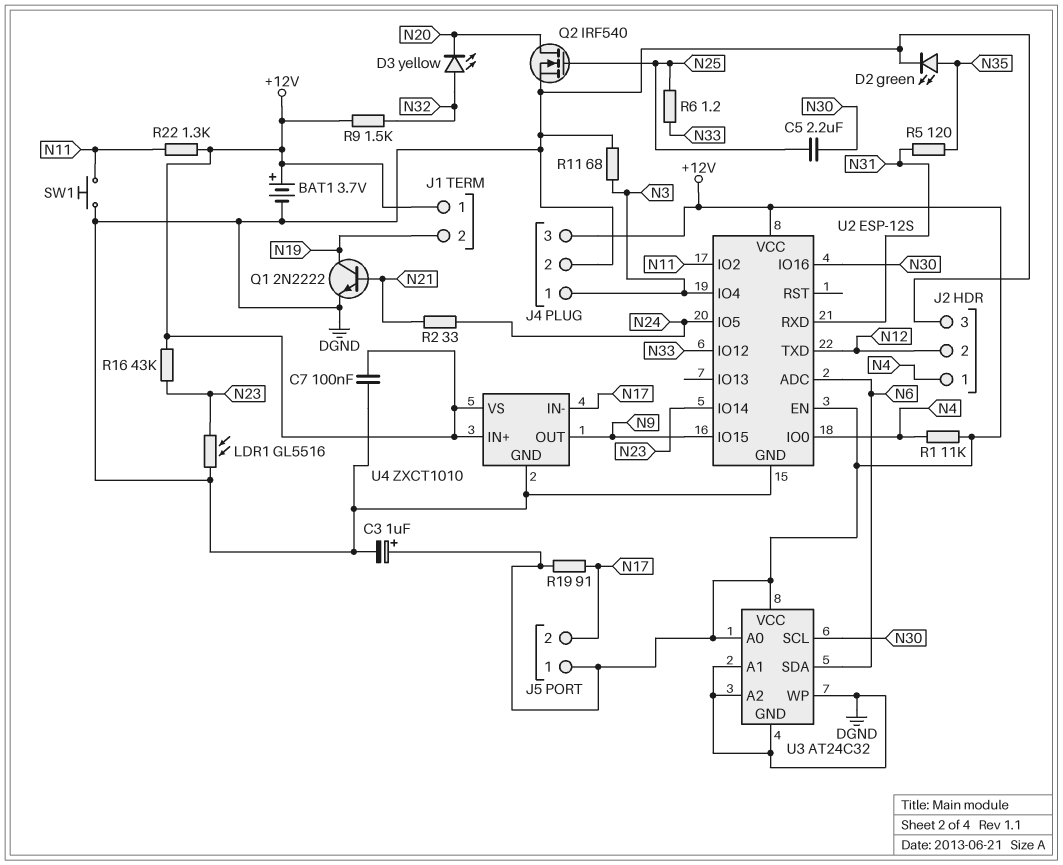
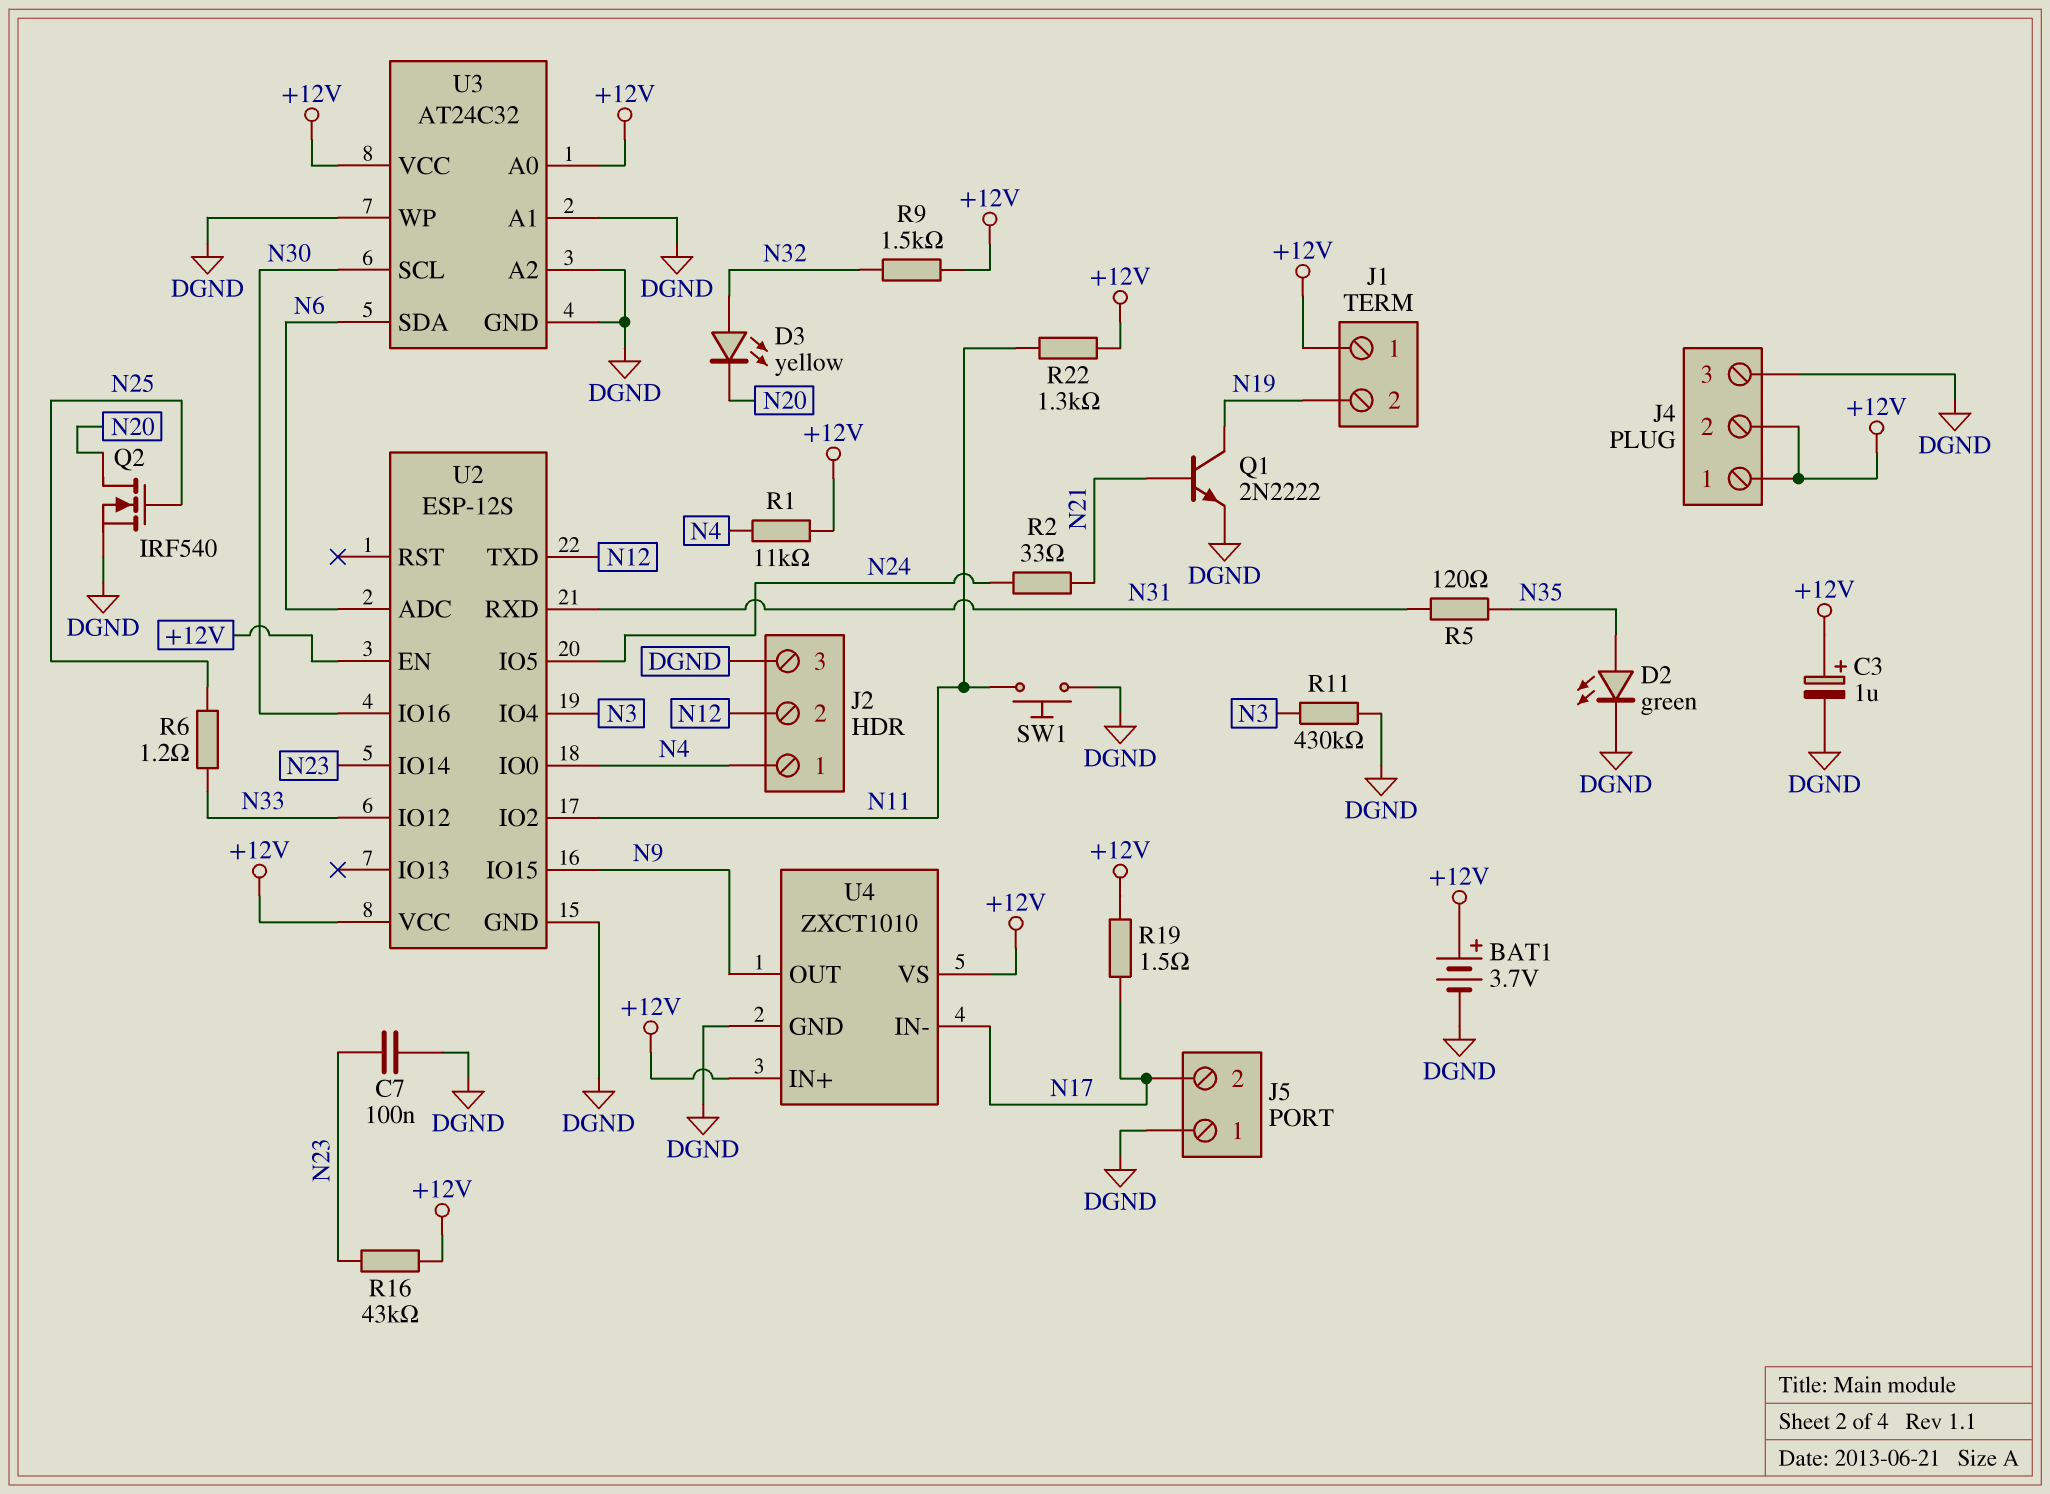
C5: 2.2uF (N25, N30) -> none
C7: 100nF (+12V, DGND) -> 100nF (DGND, N23)
J4 pin 1: N3 -> +12V
J4 pin 2: DGND -> +12V
J4 pin 3: +12V -> DGND
J5 pin 1: +12V -> DGND
LDR1: GL5516 (DGND, N23) -> none
R11: 68 (DGND, N3) -> 430k (DGND, N3)
R19: 91 (+12V, N17) -> 1.5 (+12V, N17)

